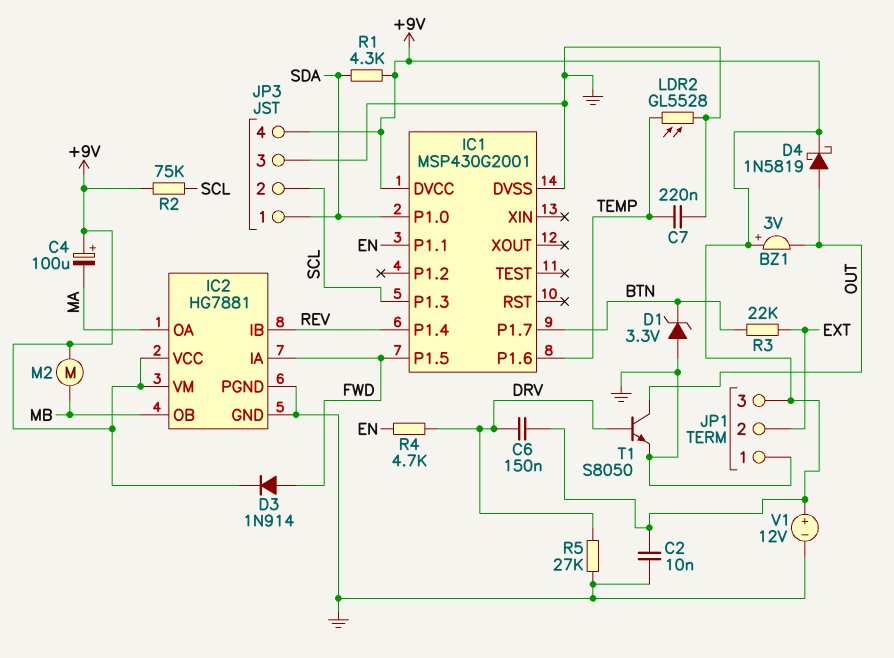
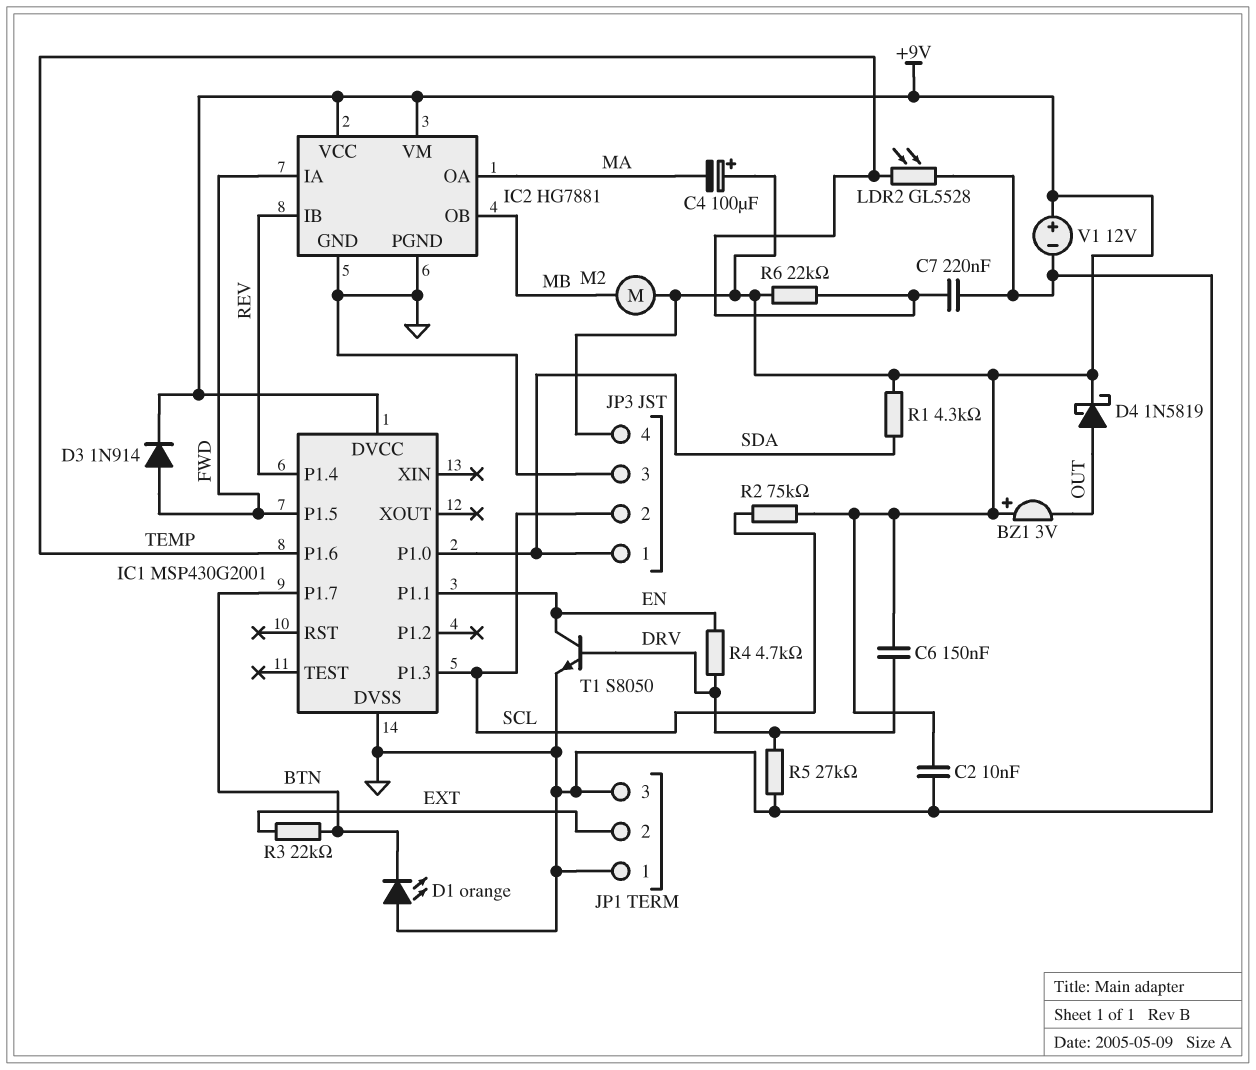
D1: zener 3.3V (A GND, K BTN) -> LED orange (A GND, K BTN)
JP1 pin 3: +9V -> GND
R6: none -> 22k (+9V, TEMP)
T1: NPN S8050 (B DRV, C OUT, E GND) -> NPN S8050 (B DRV, C EN, E GND)

